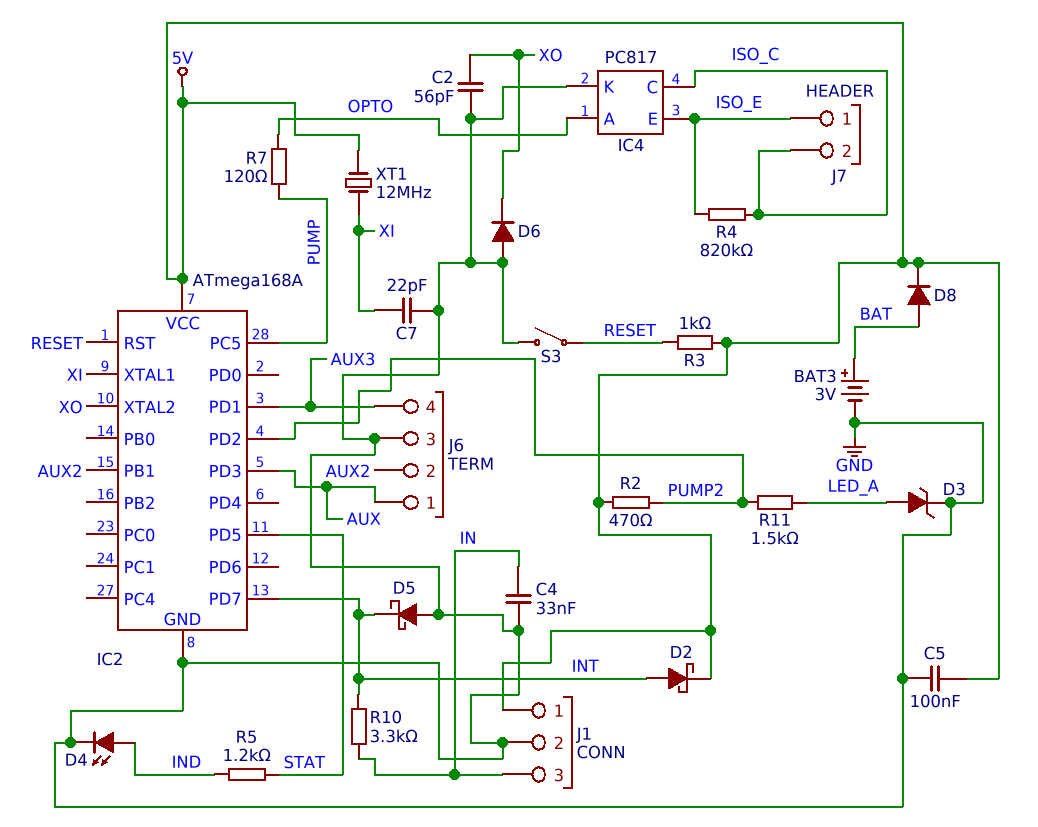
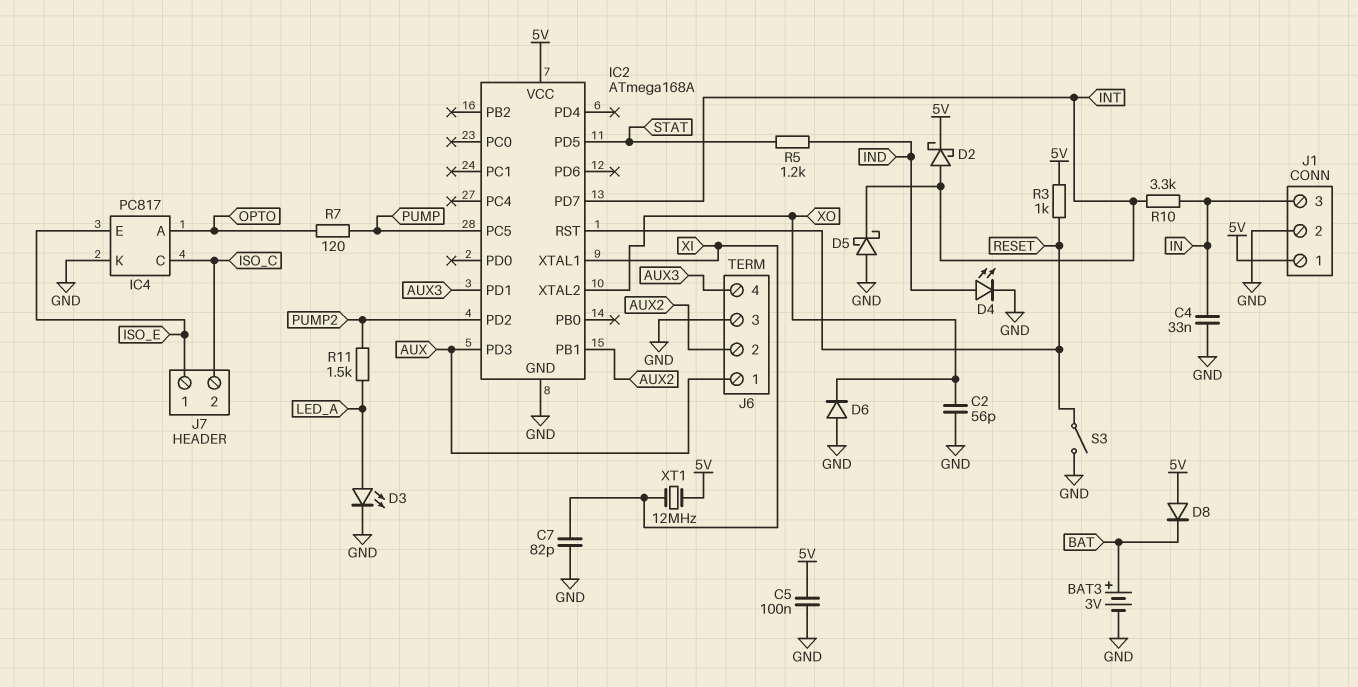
C7: 22pF (GND, XI) -> 82pF (GND, XI)
D3: zener (A LED_A, K GND) -> LED (A LED_A, K GND)
D8: diode (A BAT, K 5V) -> diode (A 5V, K BAT)
R2: 470 (5V, PUMP2) -> none
R4: 820k (ISO_C, ISO_E) -> none

